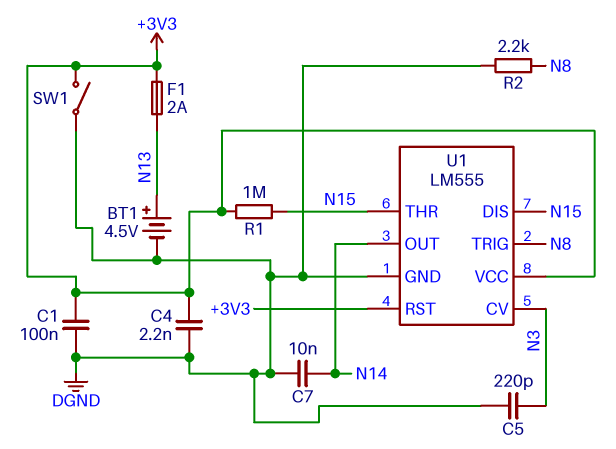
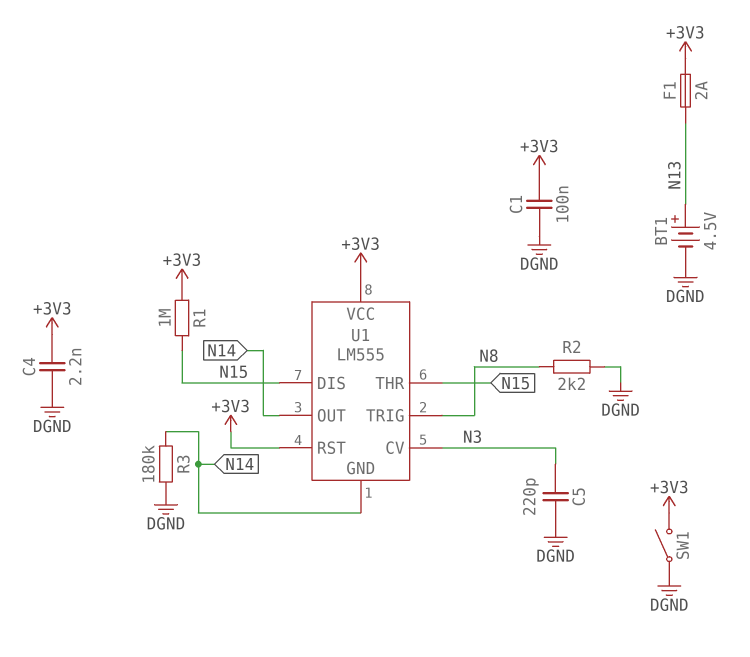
C7: 10nF (DGND, N14) -> none
R3: none -> 180k (DGND, N14)
U1 pin GND: DGND -> N14

